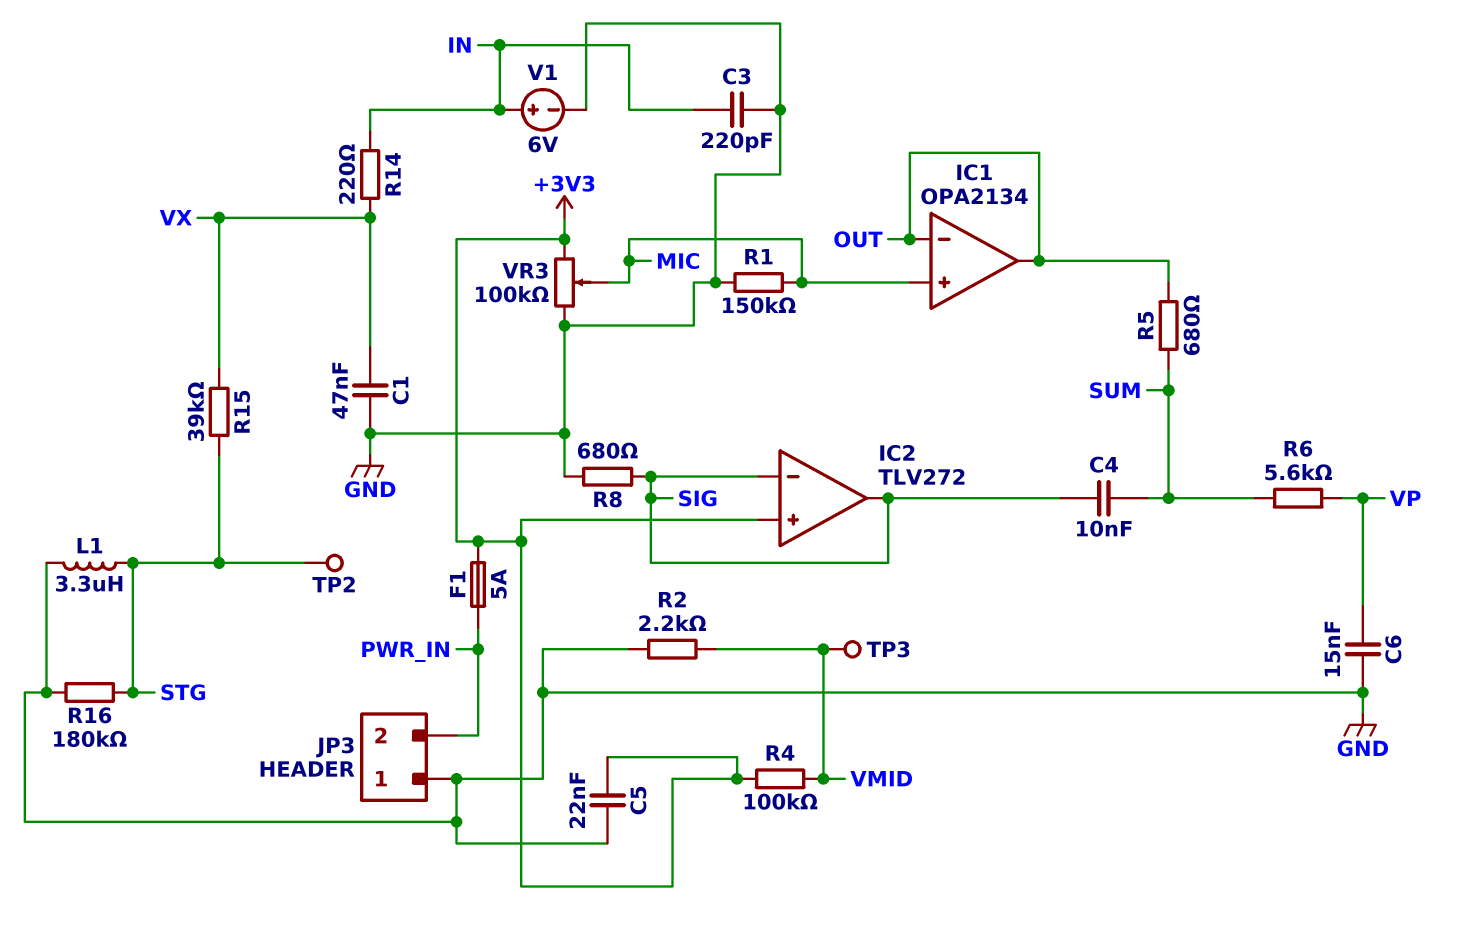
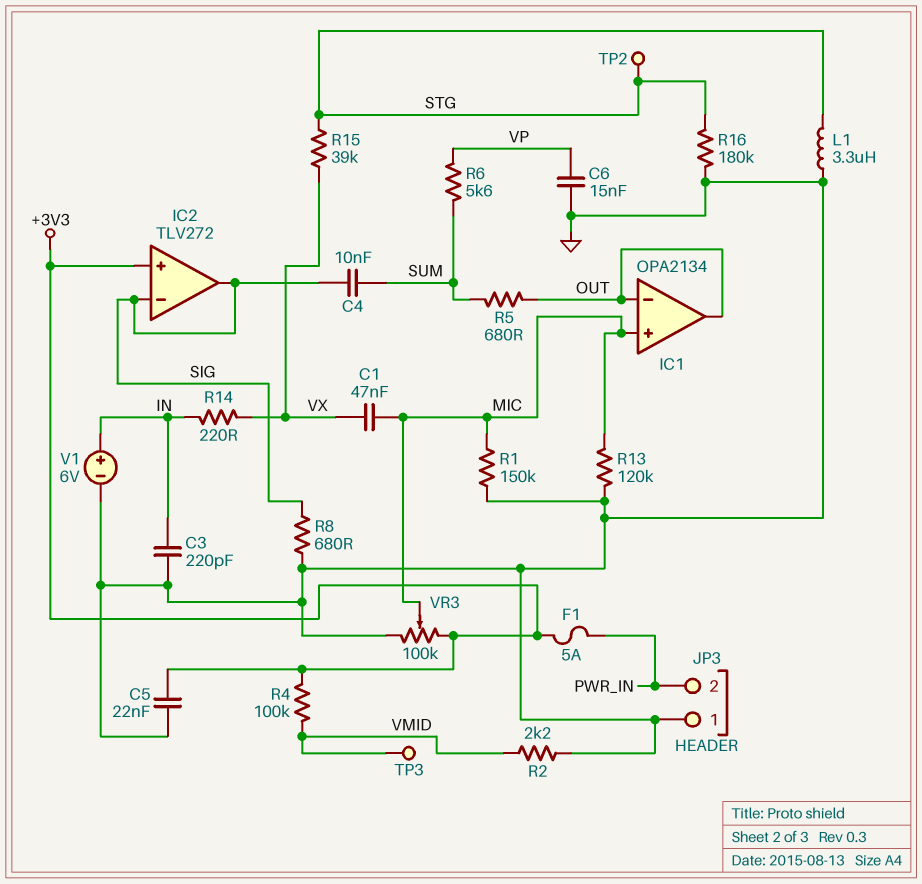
C1: 47nF (GND, VX) -> 47nF (MIC, VX)
R13: none -> 120k (GND, MIC)

